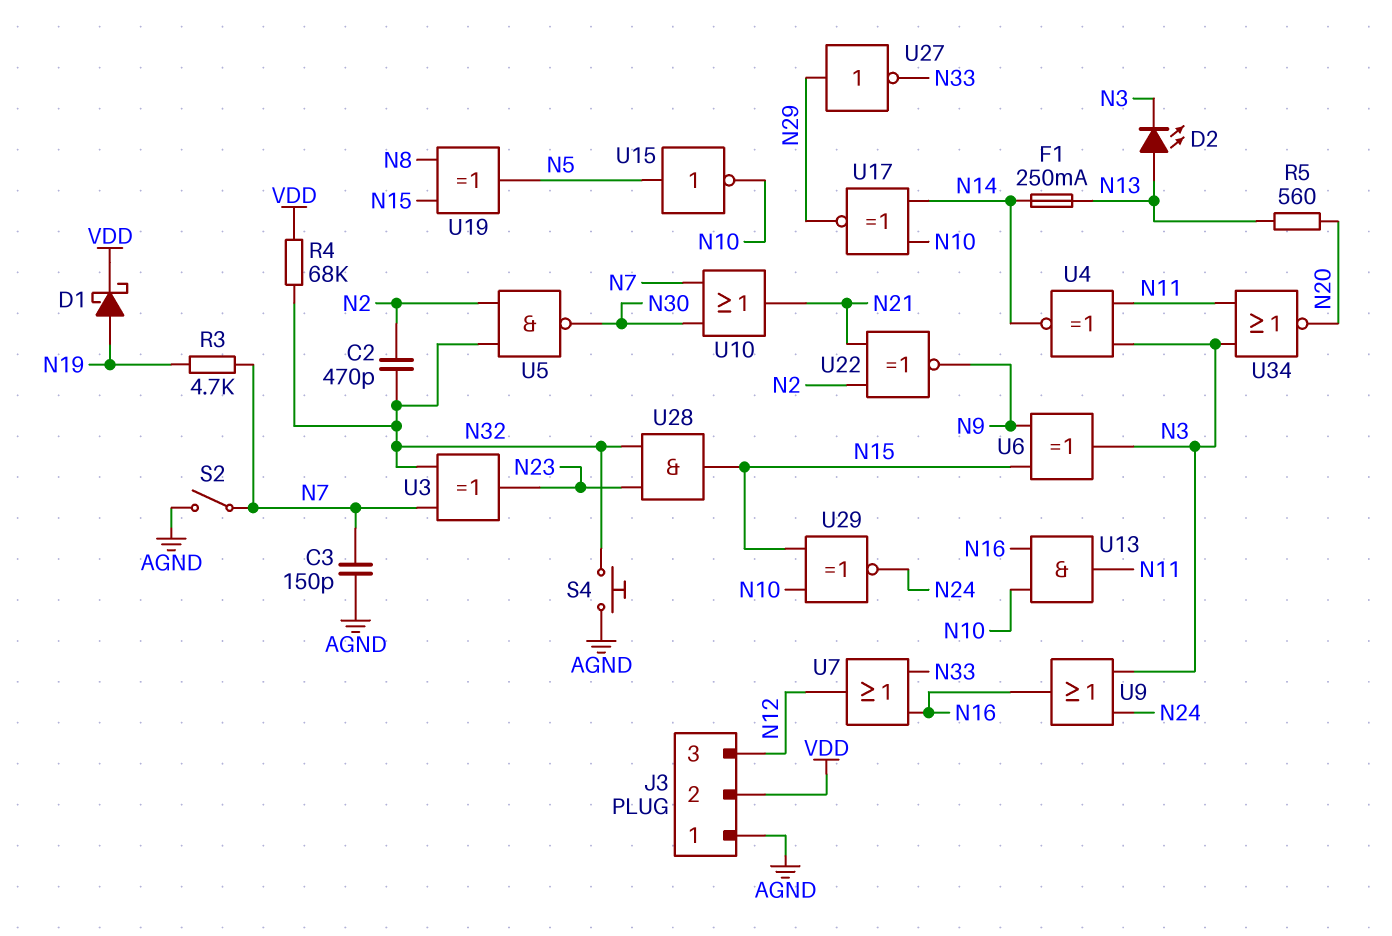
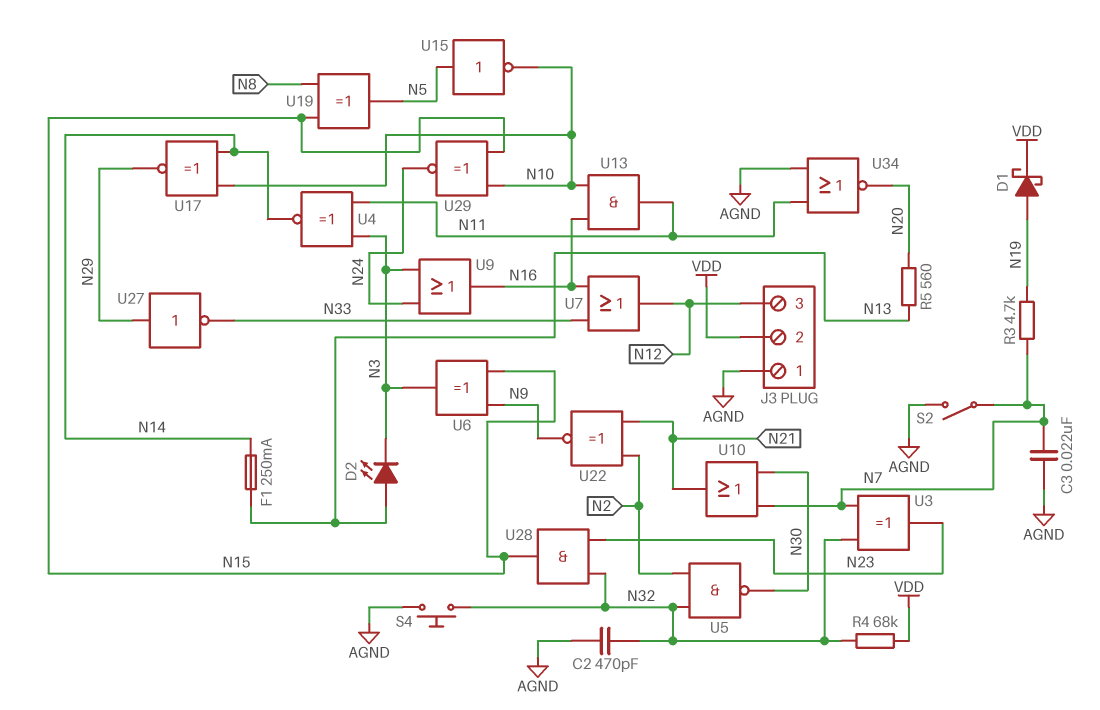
C2: 470pF (N2, N32) -> 470pF (AGND, N32)
C3: 150pF (AGND, N7) -> 22nF (AGND, N7)
U34: NOR (in N3, in N11, out N20) -> NOR (in AGND, in N11, out N20)

